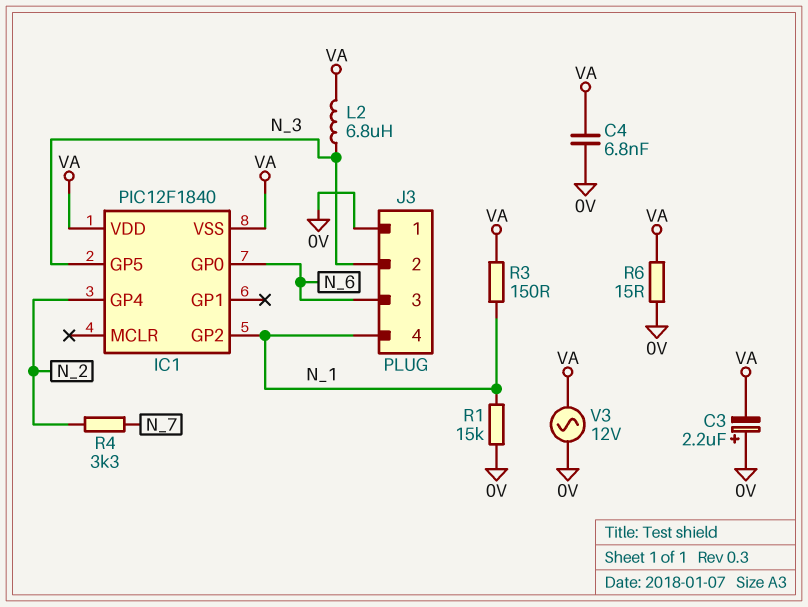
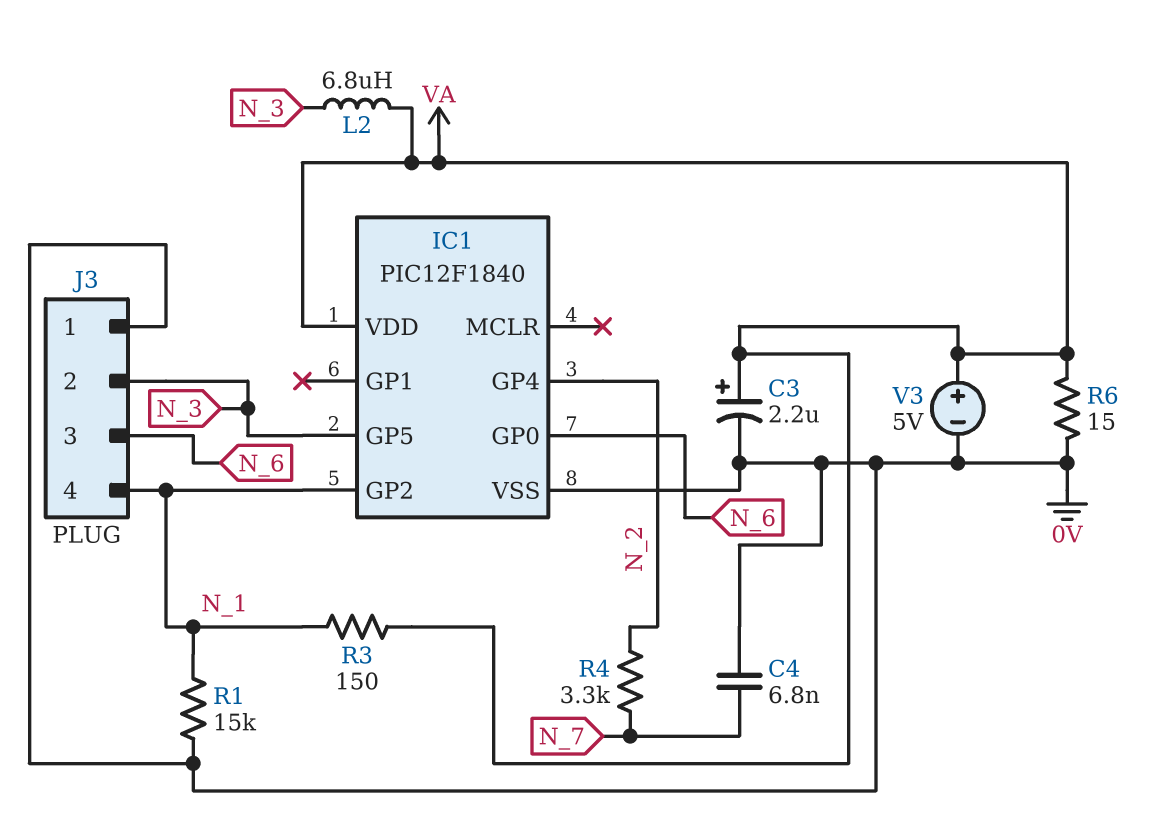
C3: 2.2uF (plus 0V, minus VA) -> 2.2uF (plus VA, minus 0V)
C4: 6.8nF (0V, VA) -> 6.8nF (0V, N_7)
IC1 pin VSS: VA -> 0V
V3: AC 12V (0V, VA) -> 5V (plus VA, minus 0V)

